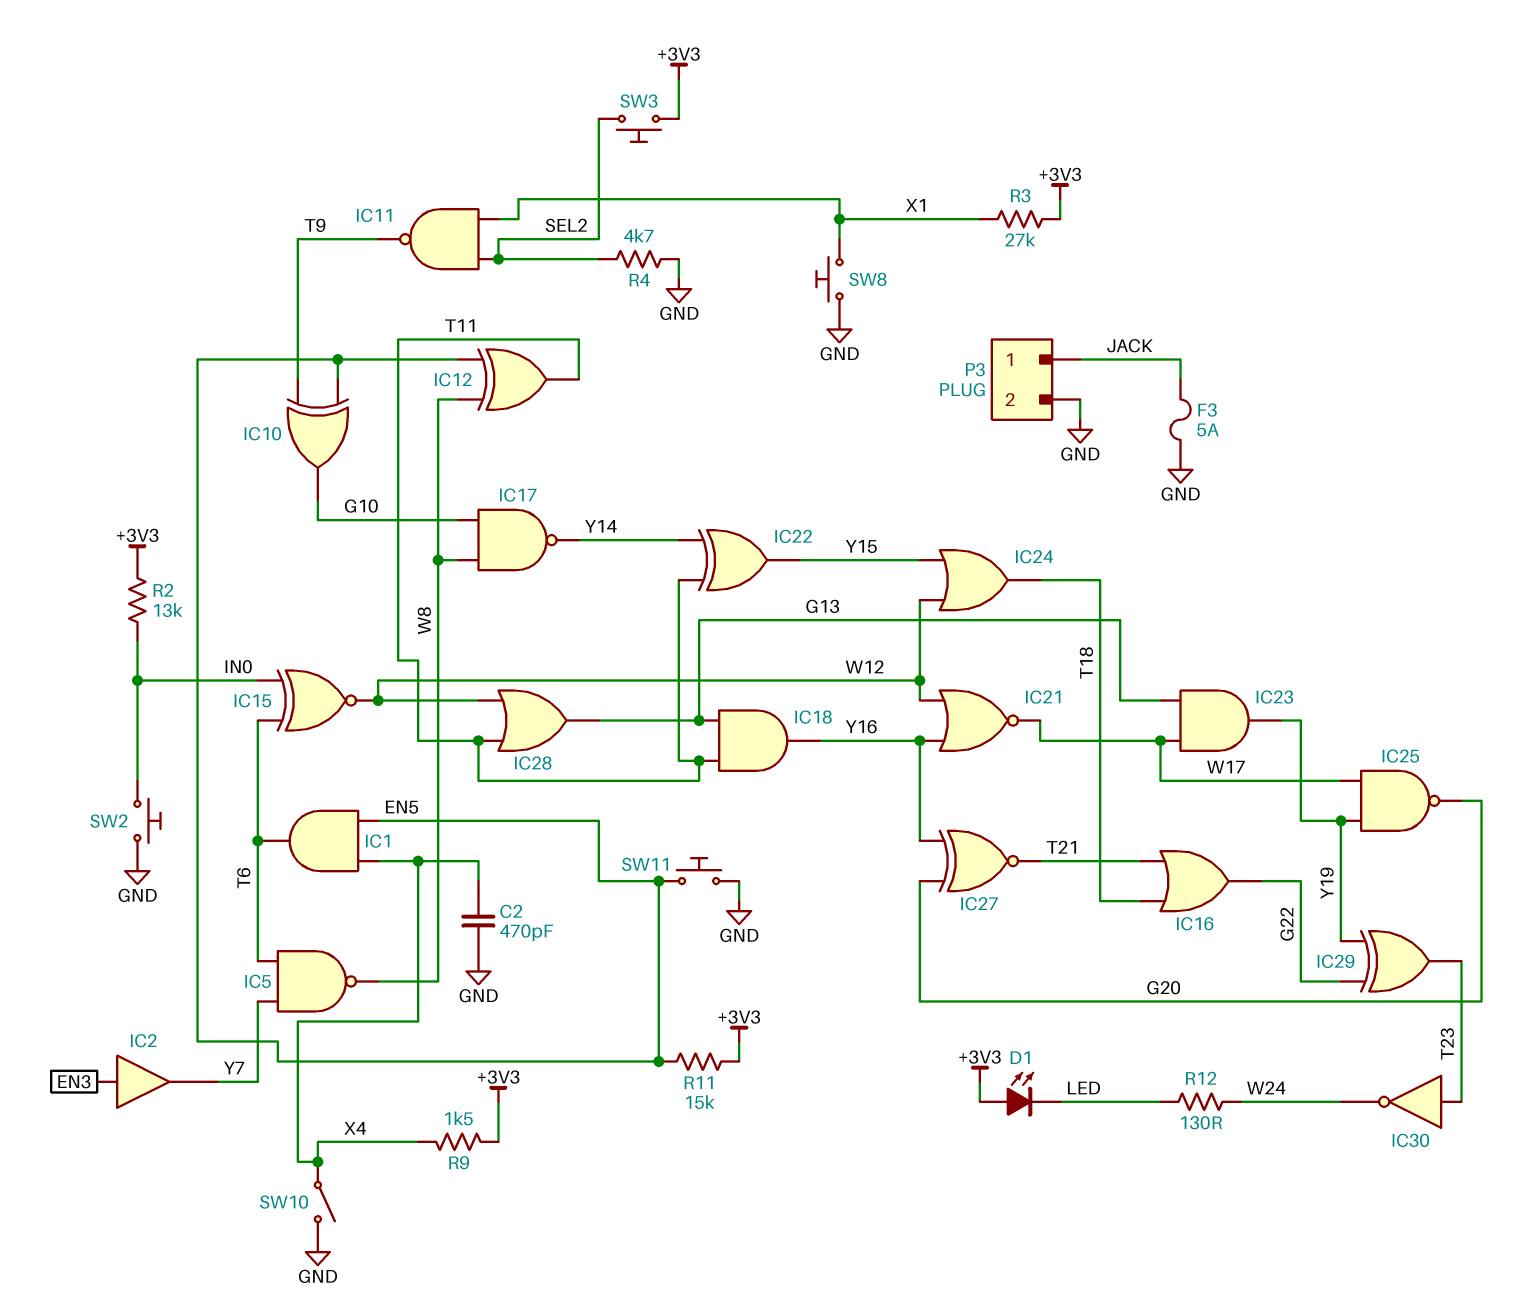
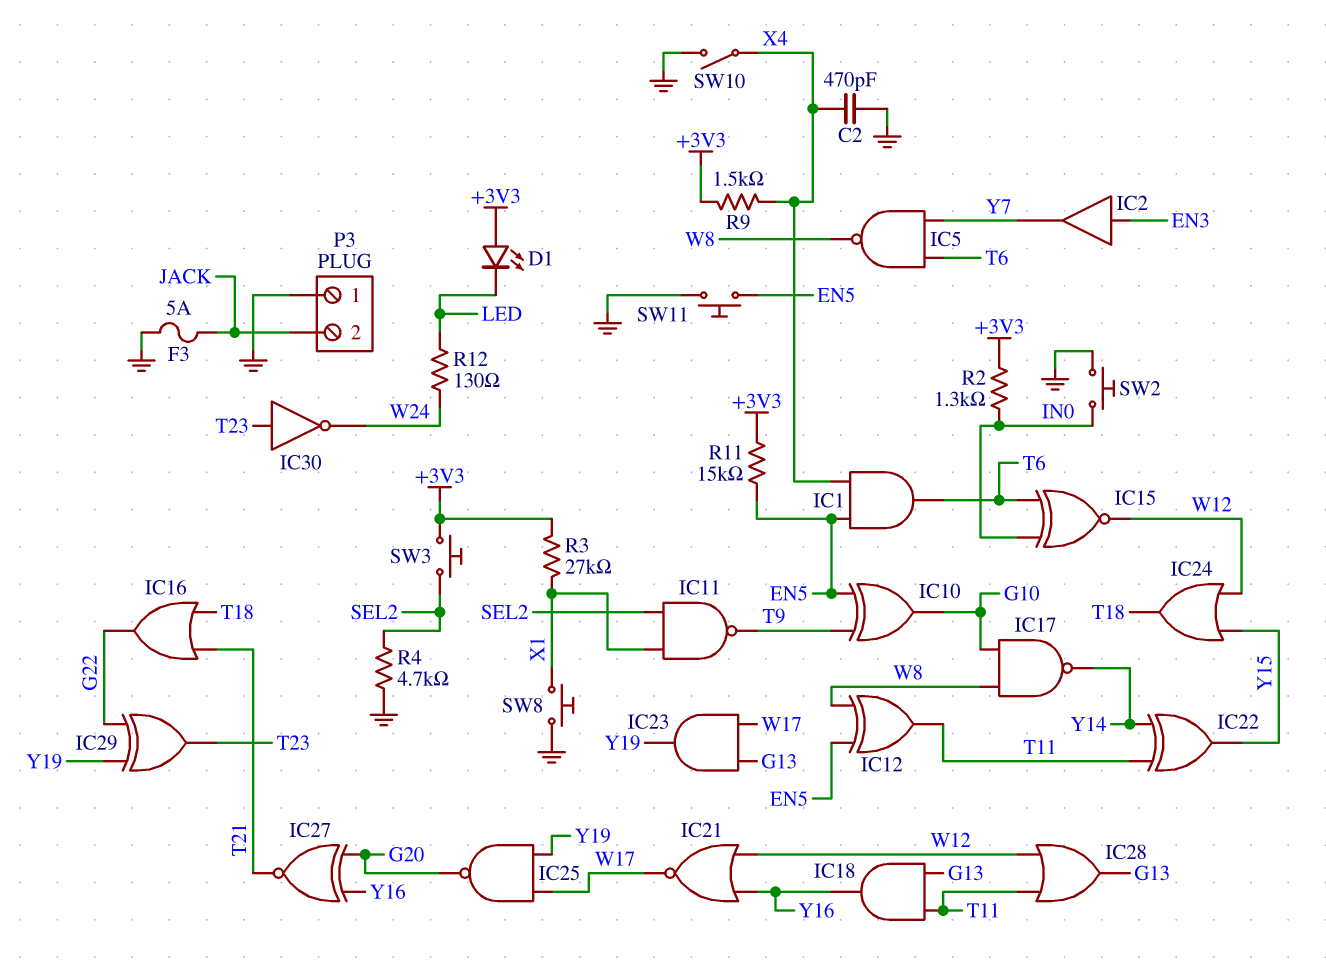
P3 pin 1: JACK -> GND
P3 pin 2: GND -> JACK
R2: 13k (+3V3, IN0) -> 1.3k (+3V3, IN0)

